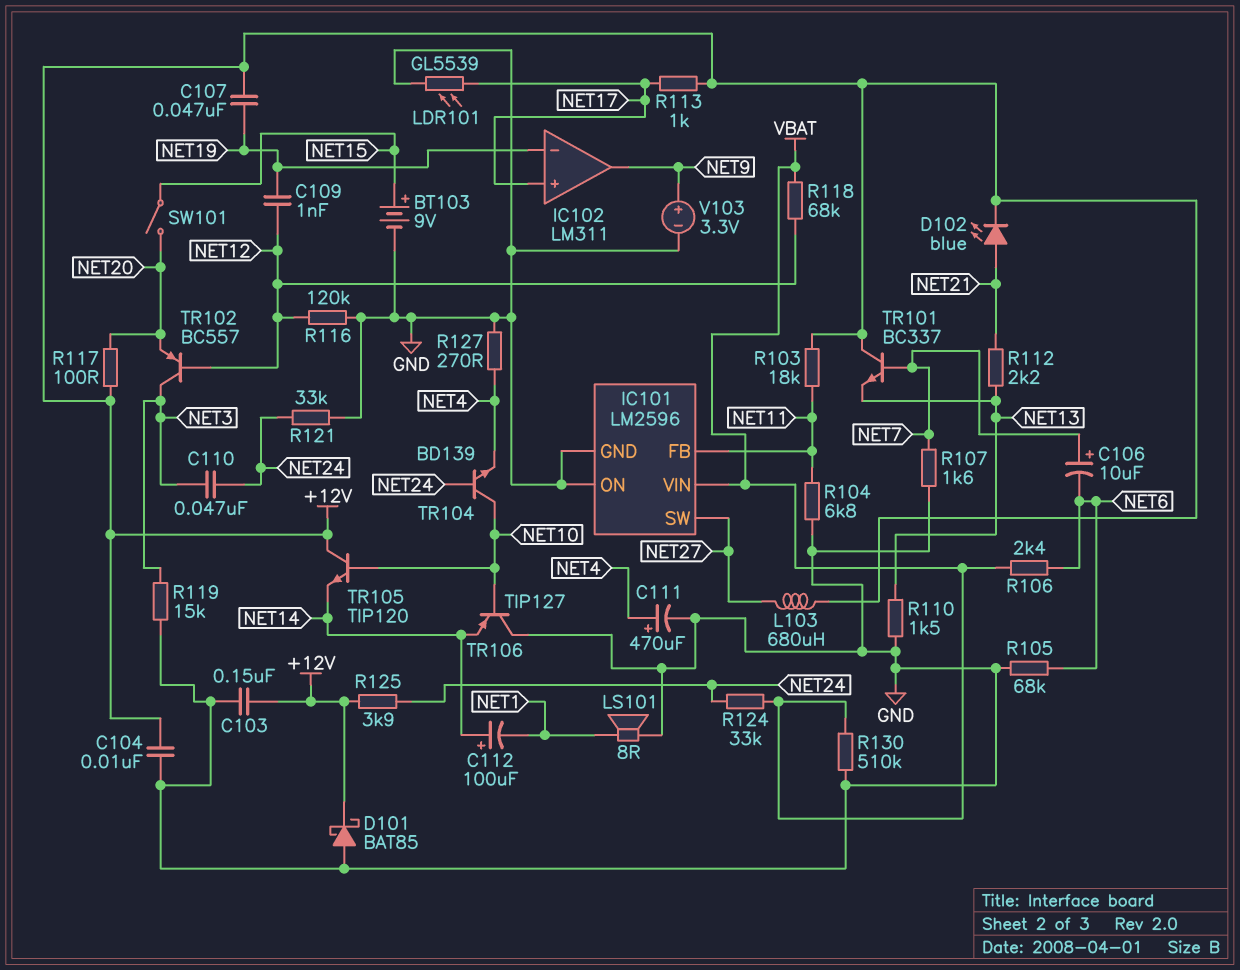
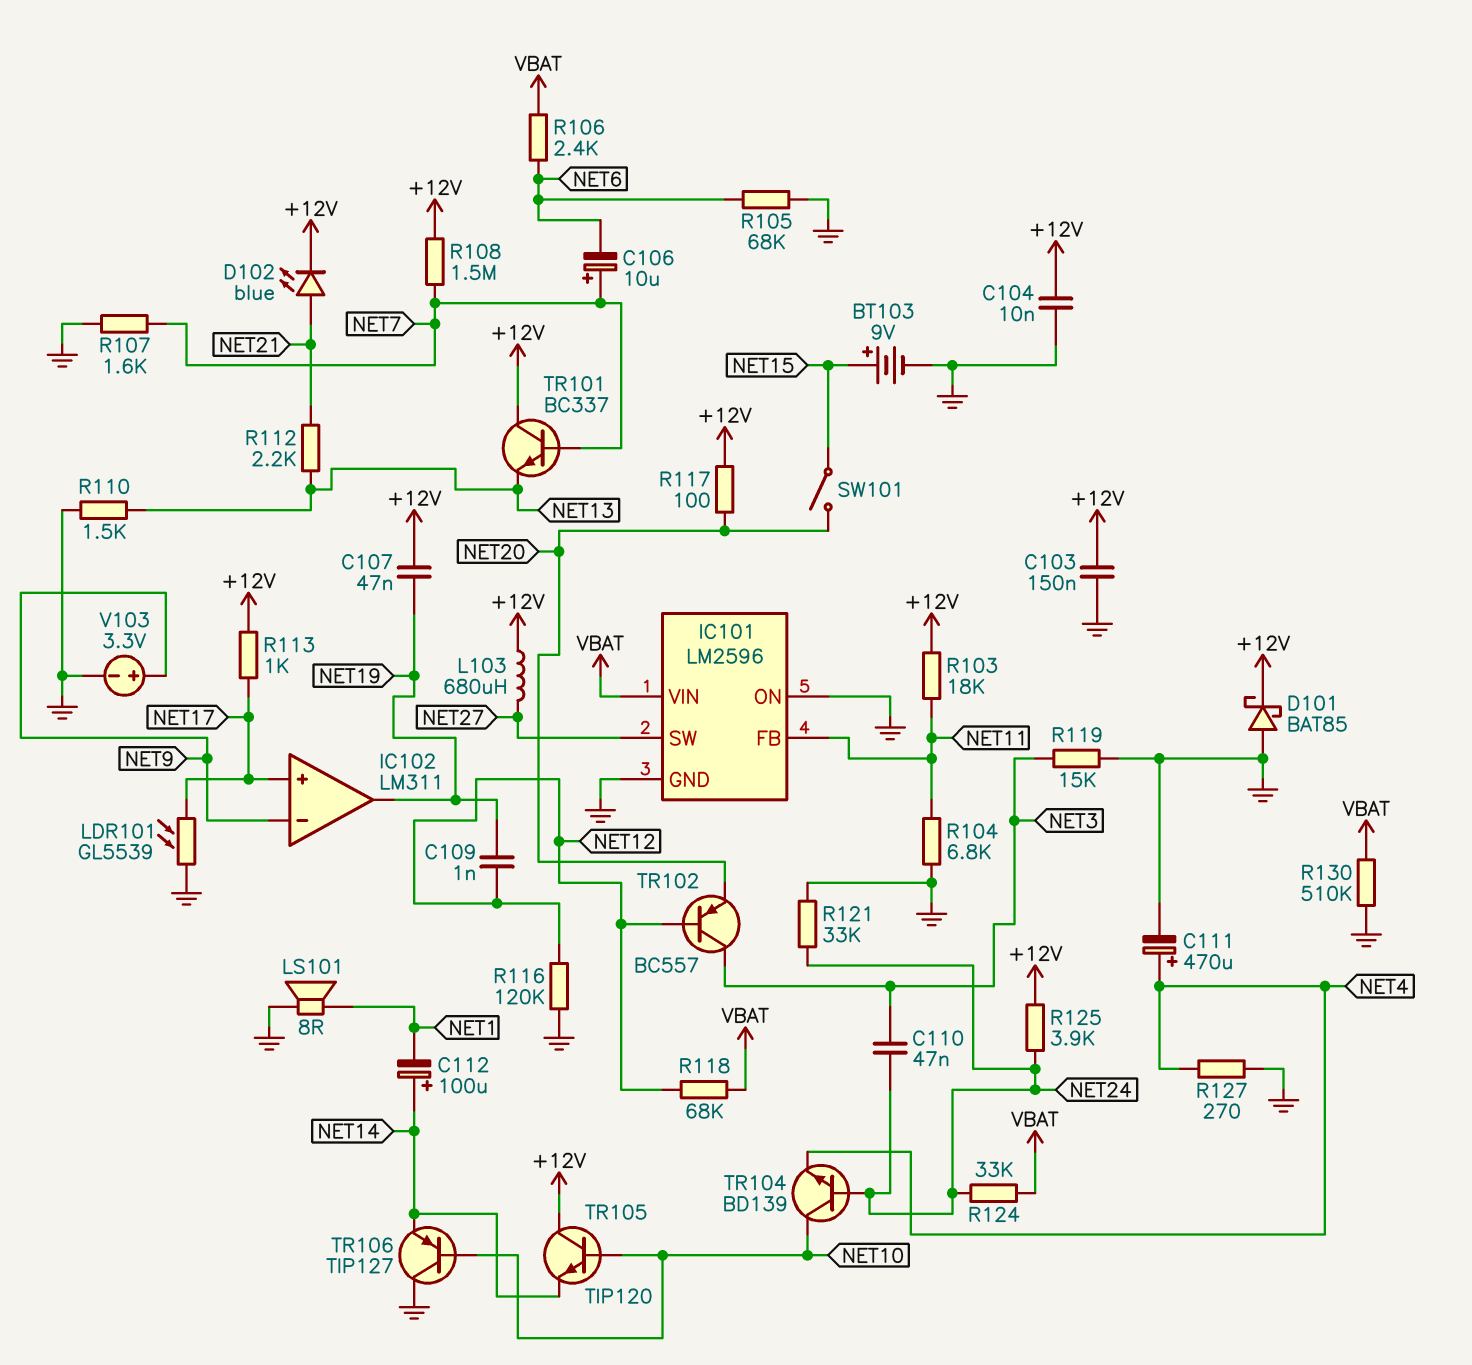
IC102 pin in-: NET19 -> NET9
IC102 pin out: NET9 -> NET19
R108: none -> 1.5M (+12V, NET7)

